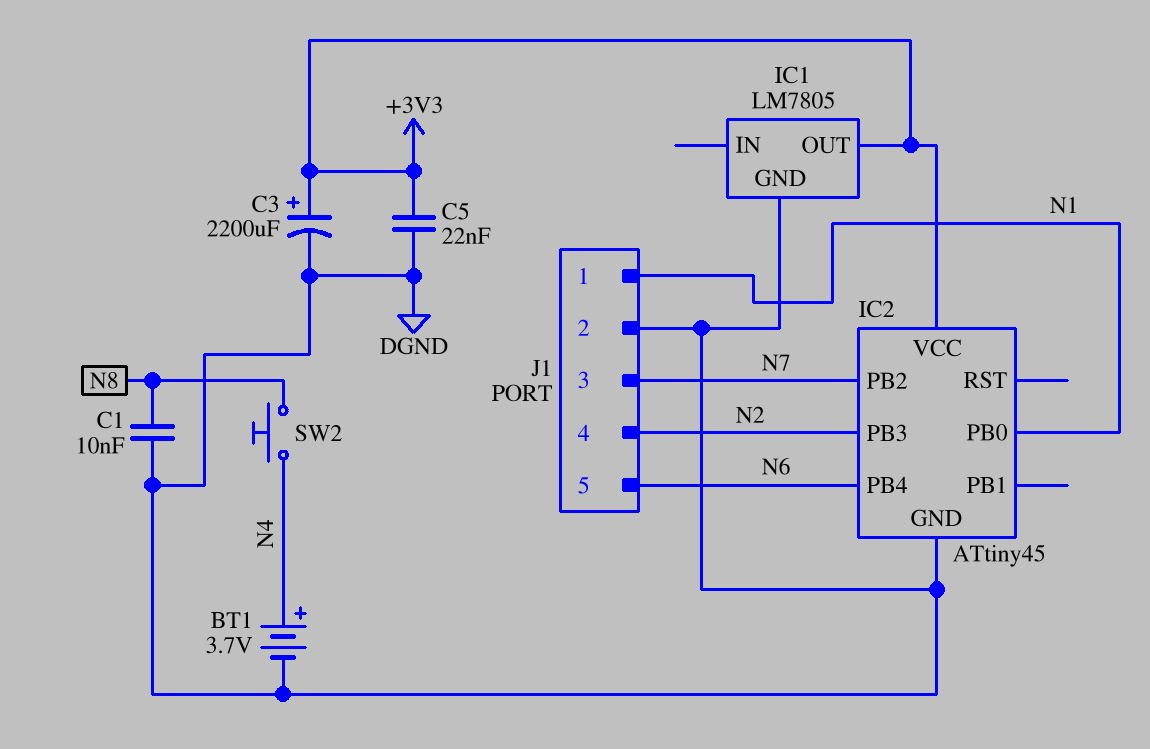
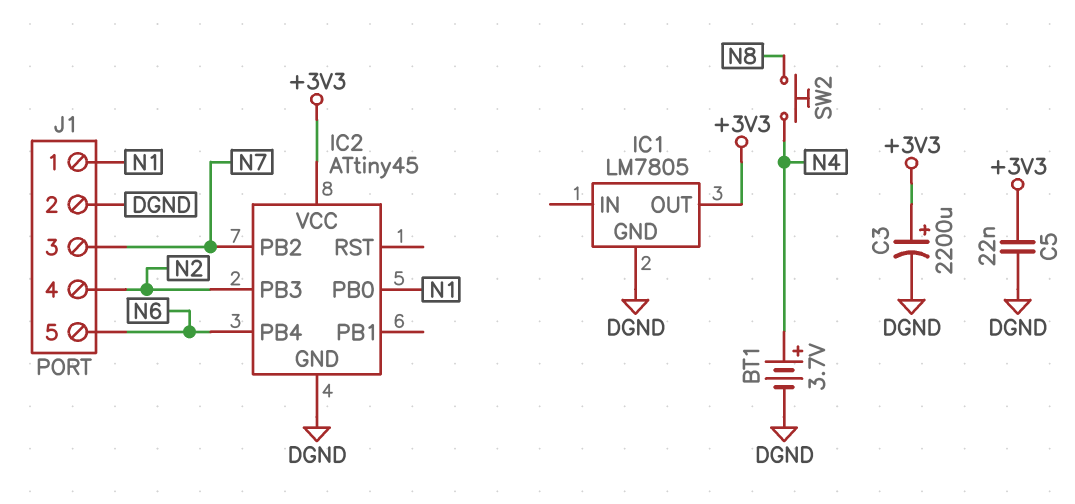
C1: 10nF (DGND, N8) -> none

